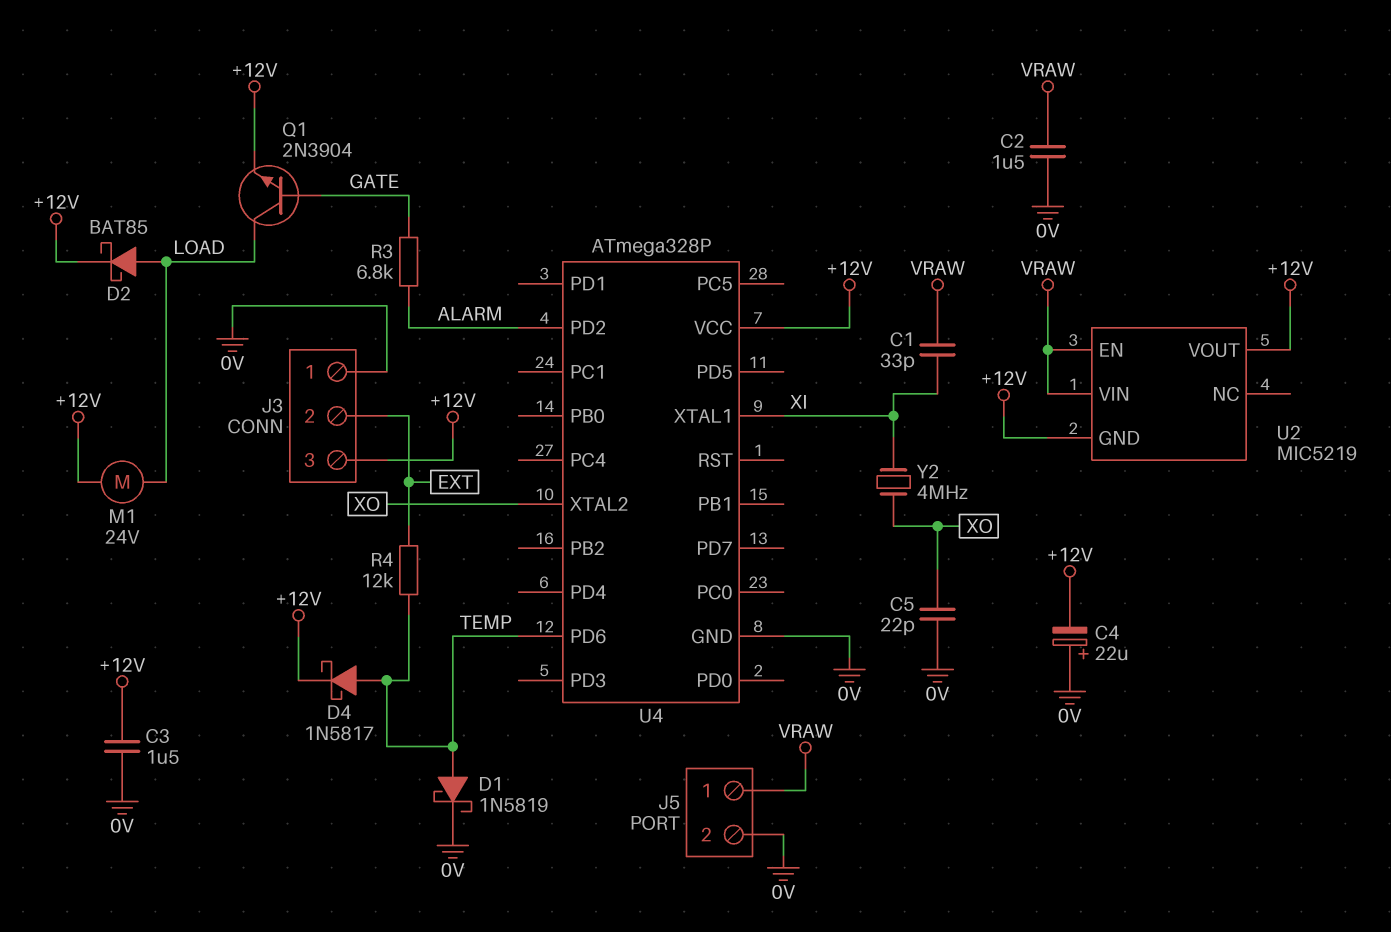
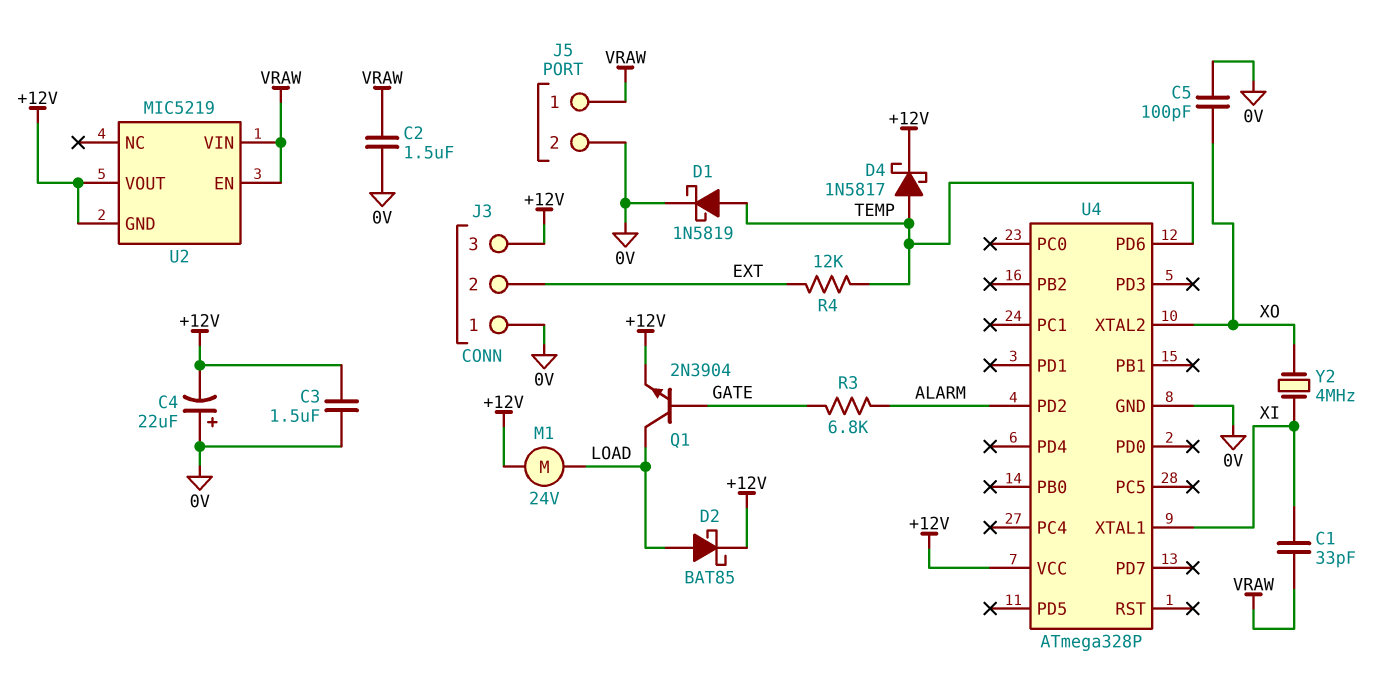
C5: 22pF (0V, XO) -> 100pF (0V, XO)

